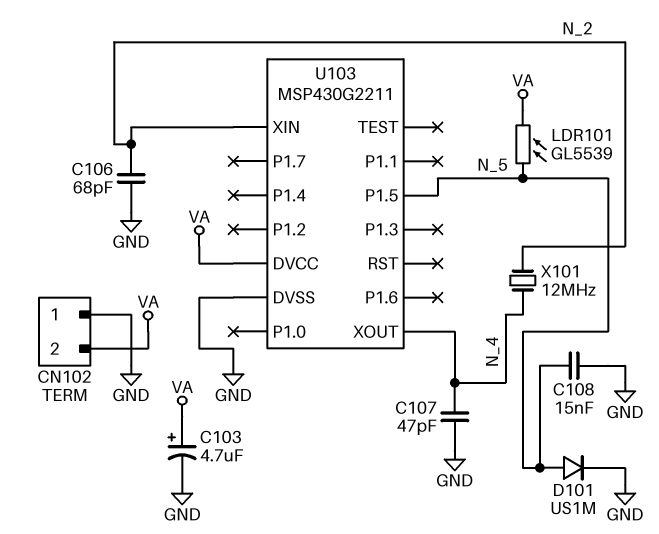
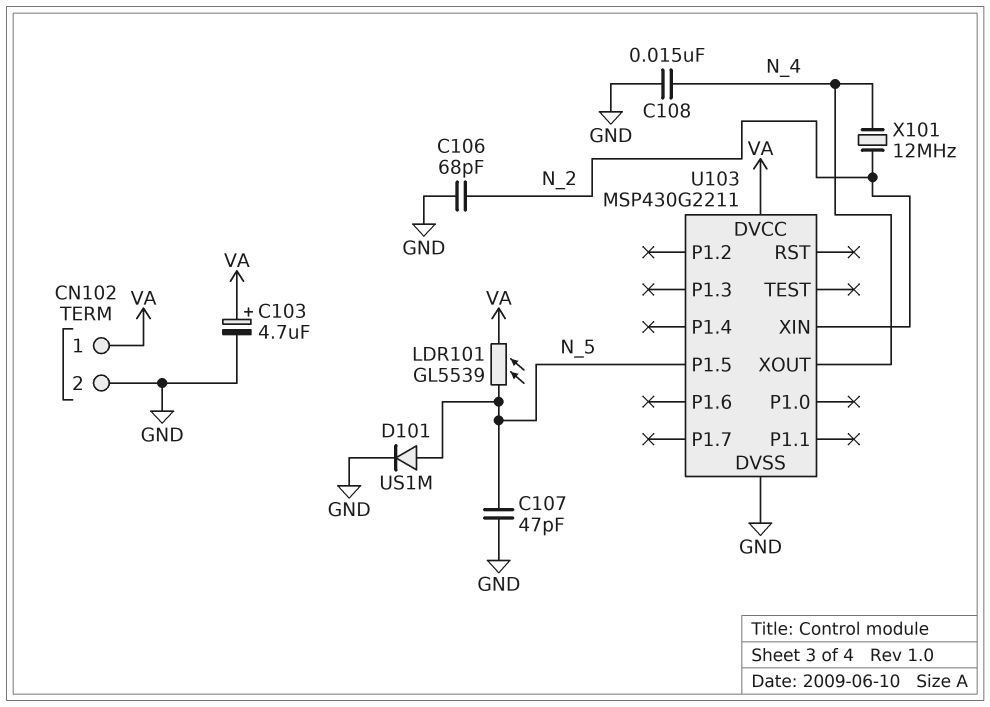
C107: 47pF (GND, N_4) -> 47pF (GND, N_5)
C108: 15nF (GND, N_5) -> 15nF (GND, N_4)
CN102 pin 1: GND -> VA
CN102 pin 2: VA -> GND

